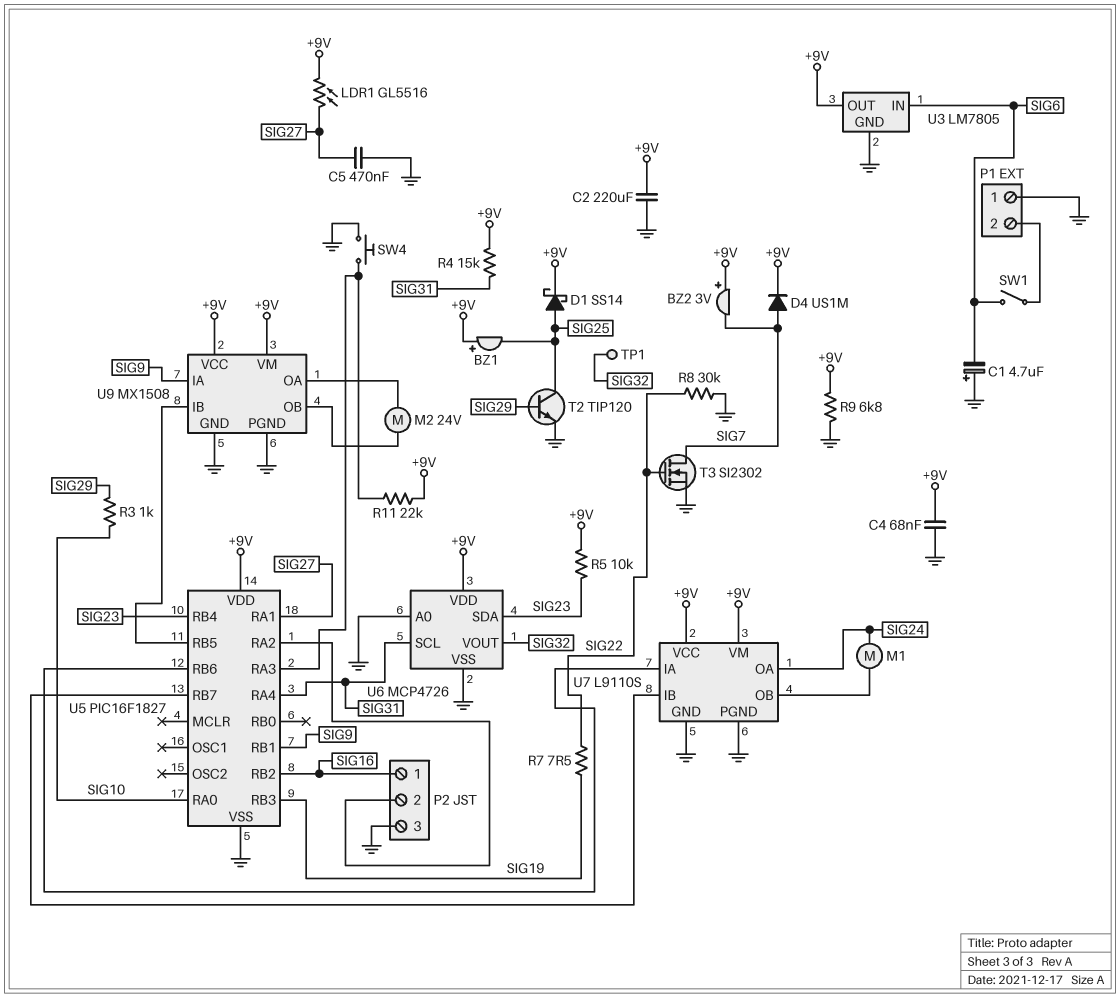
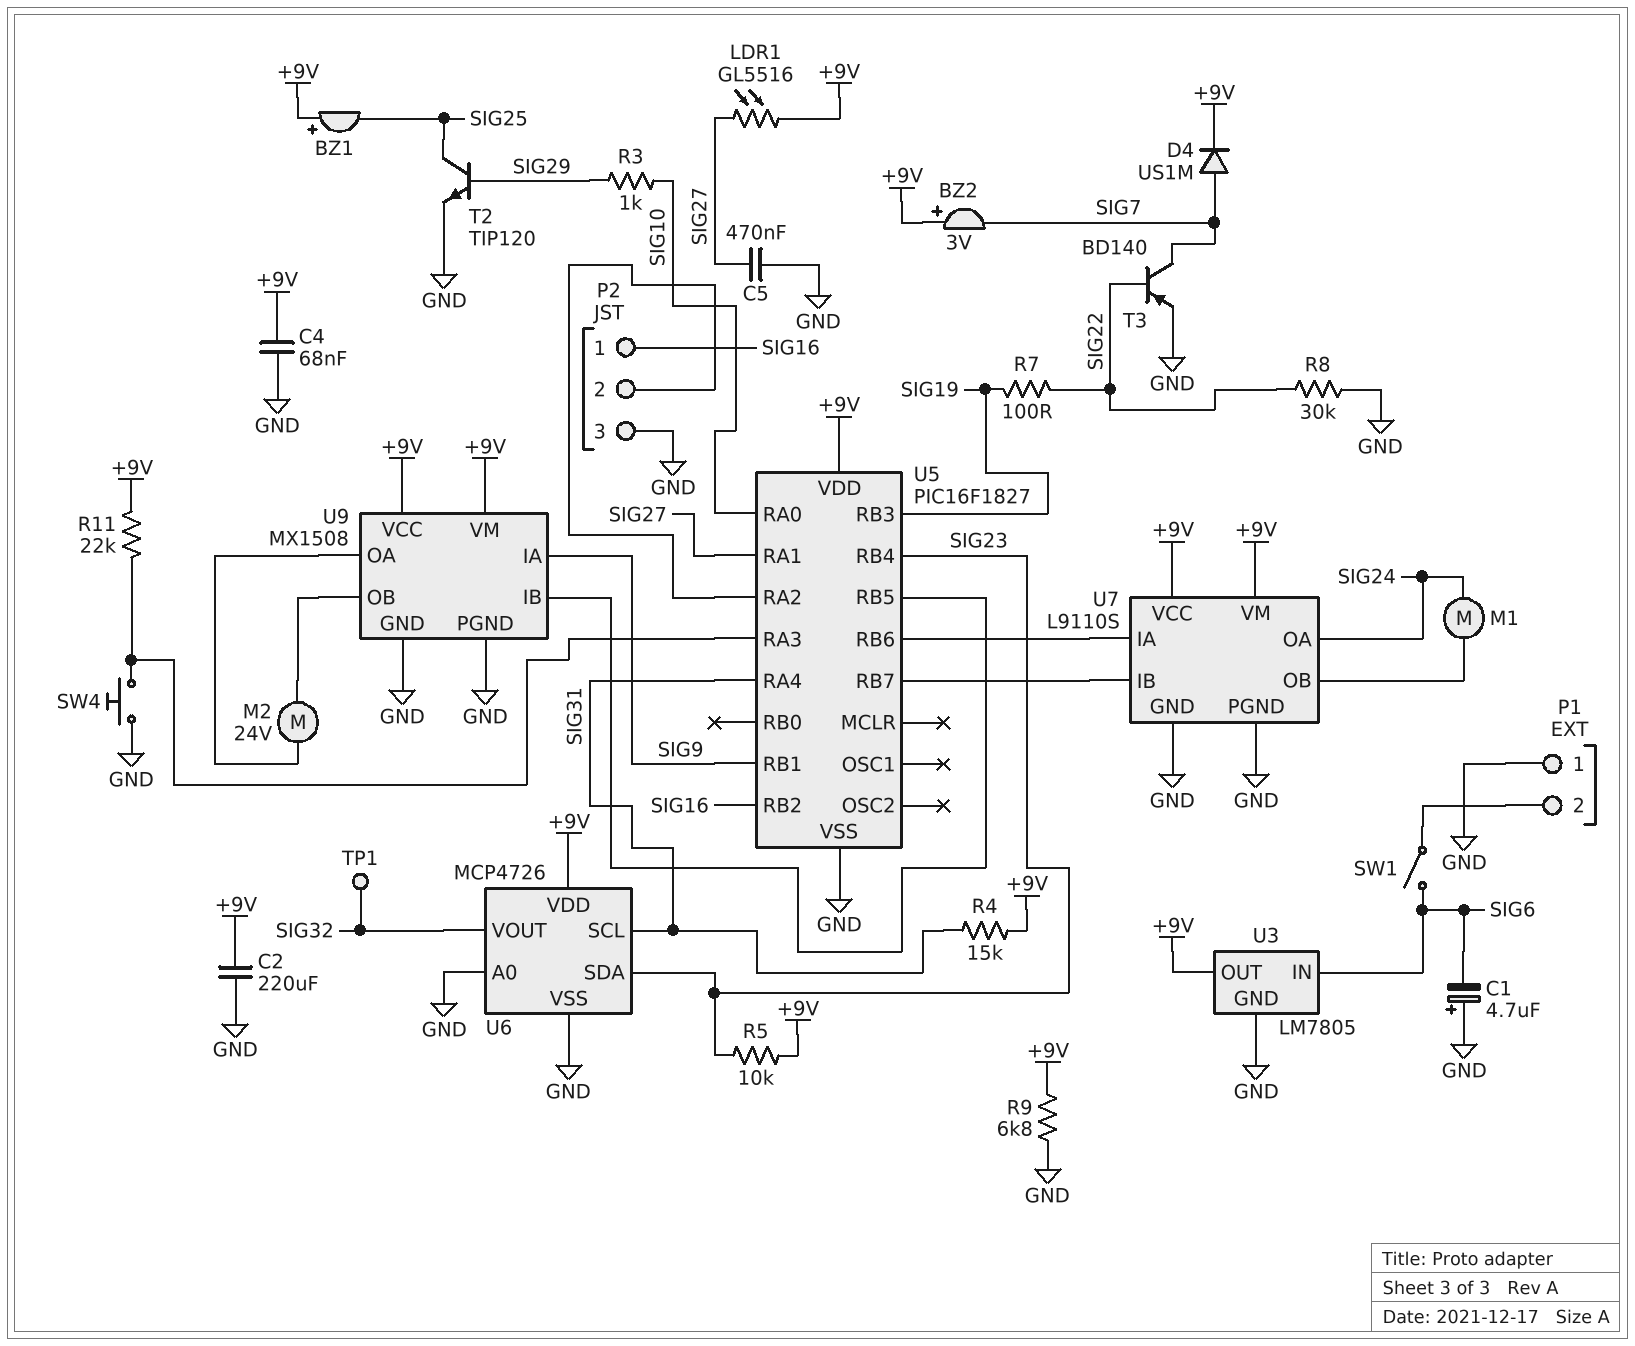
D1: schottky SS14 (A SIG25, K +9V) -> none
R7: 7.5 (SIG19, SIG22) -> 100 (SIG19, SIG22)
T3: NMOS SI2302 (G SIG22, D SIG7, S GND) -> PNP BD140 (B SIG22, C SIG7, E GND)

